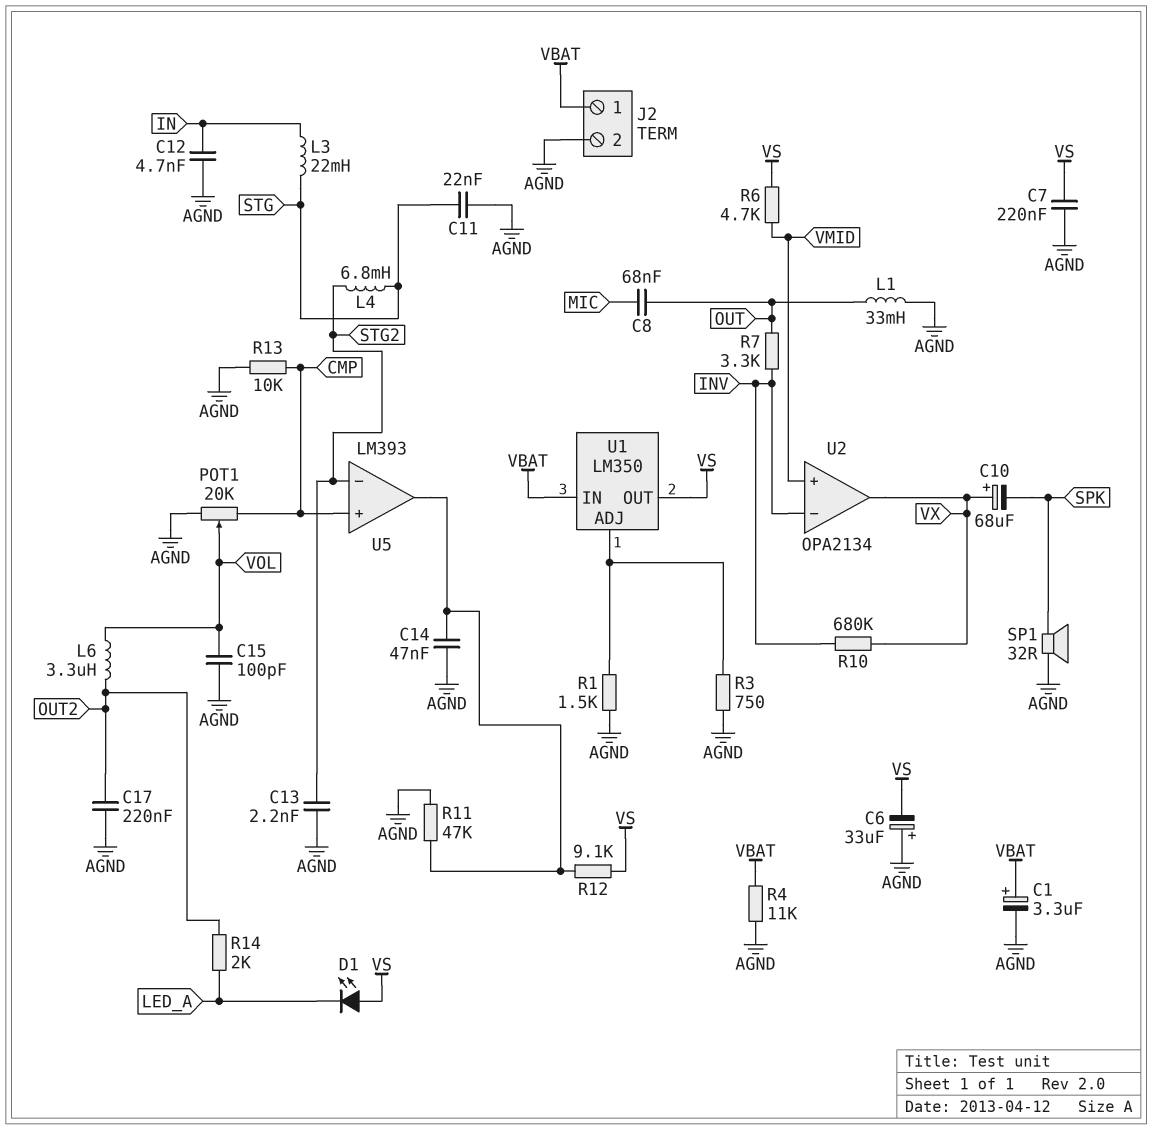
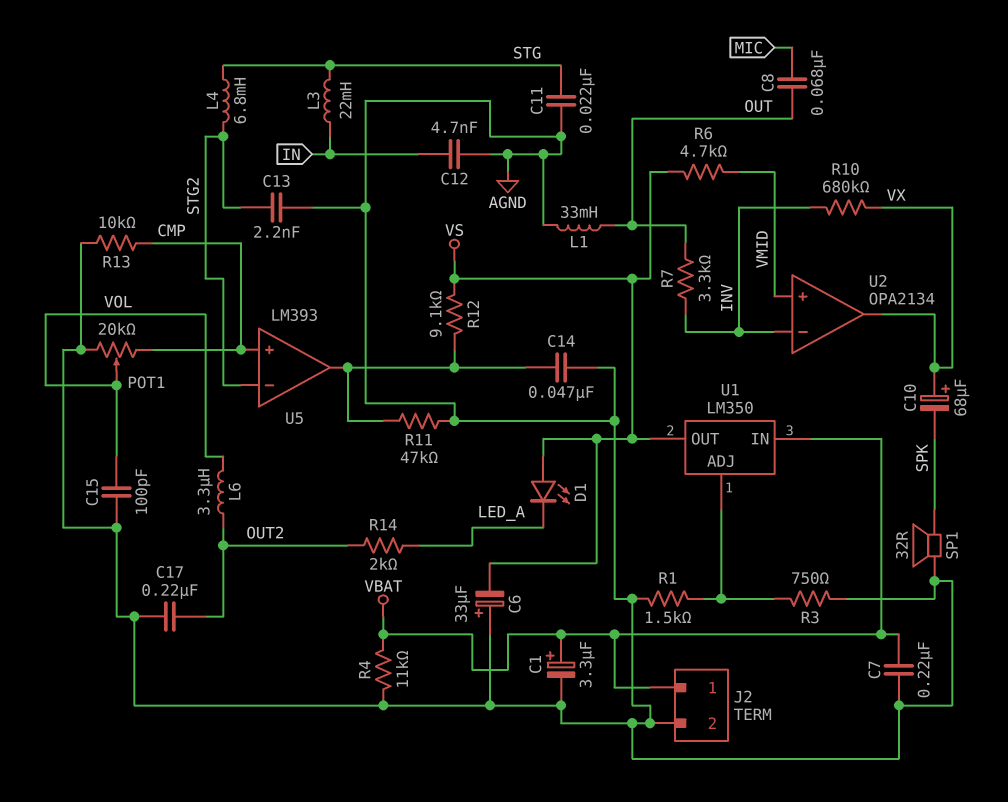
C7: 220nF (AGND, VS) -> 220nF (AGND, VBAT)

